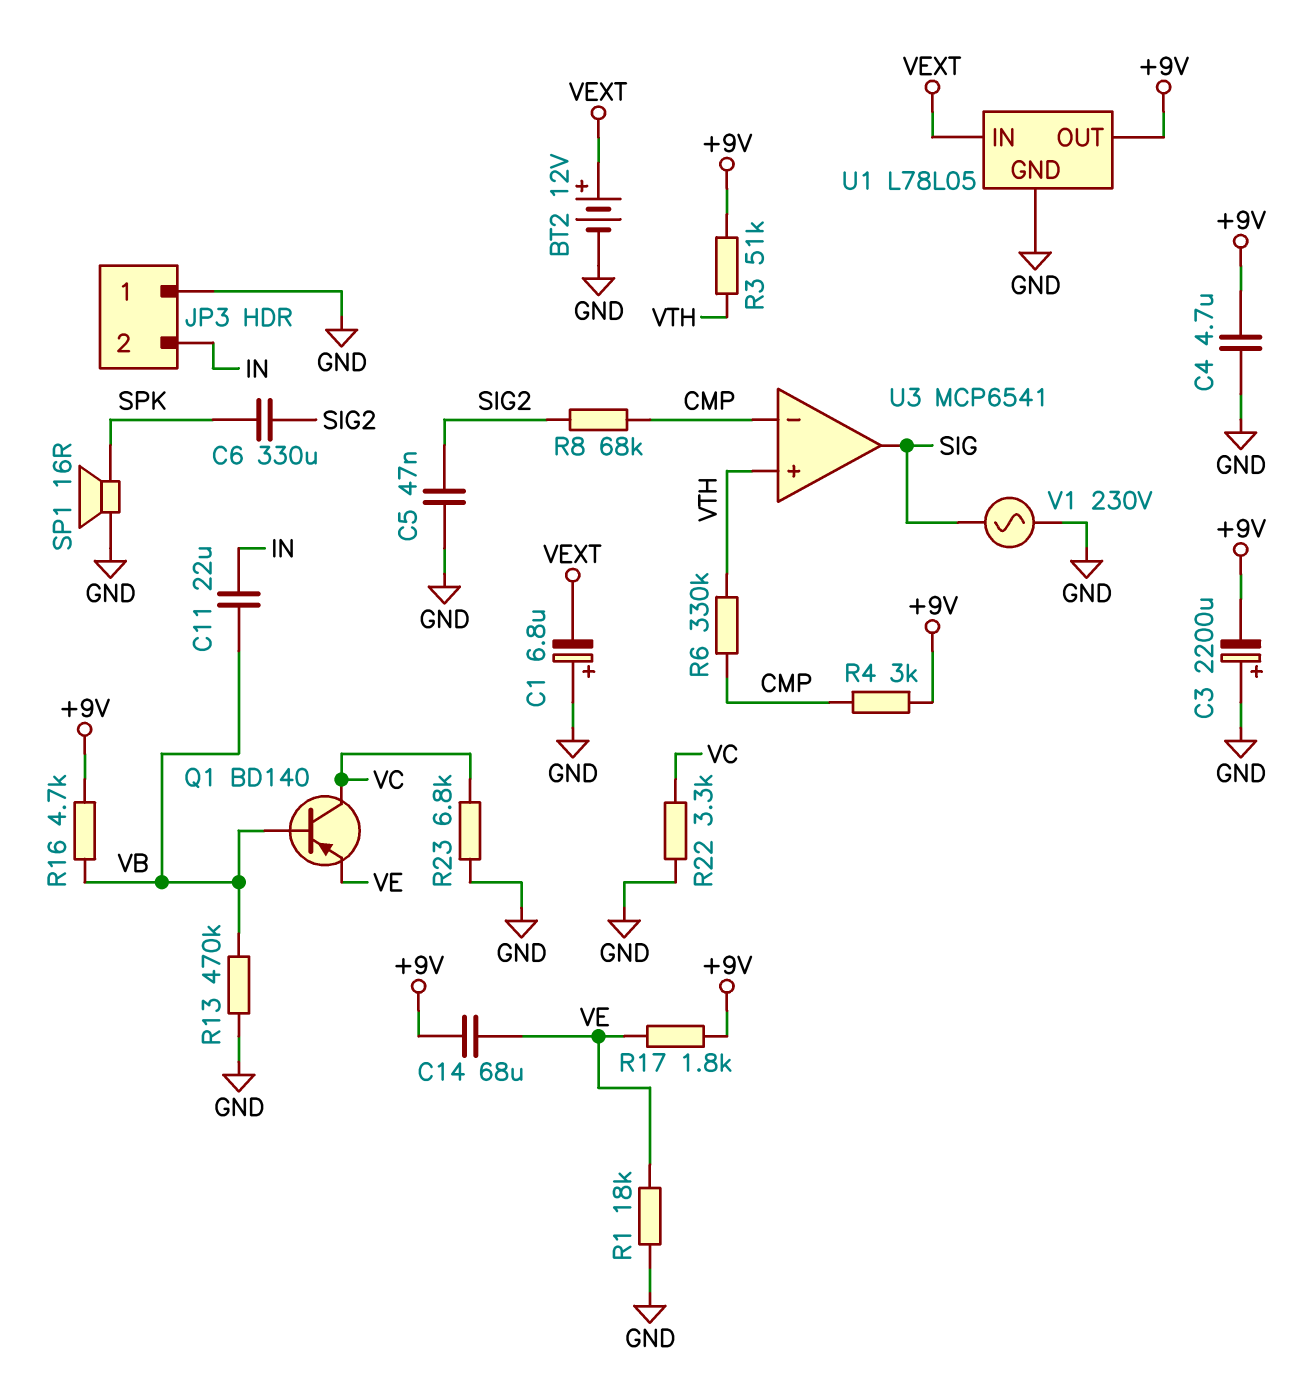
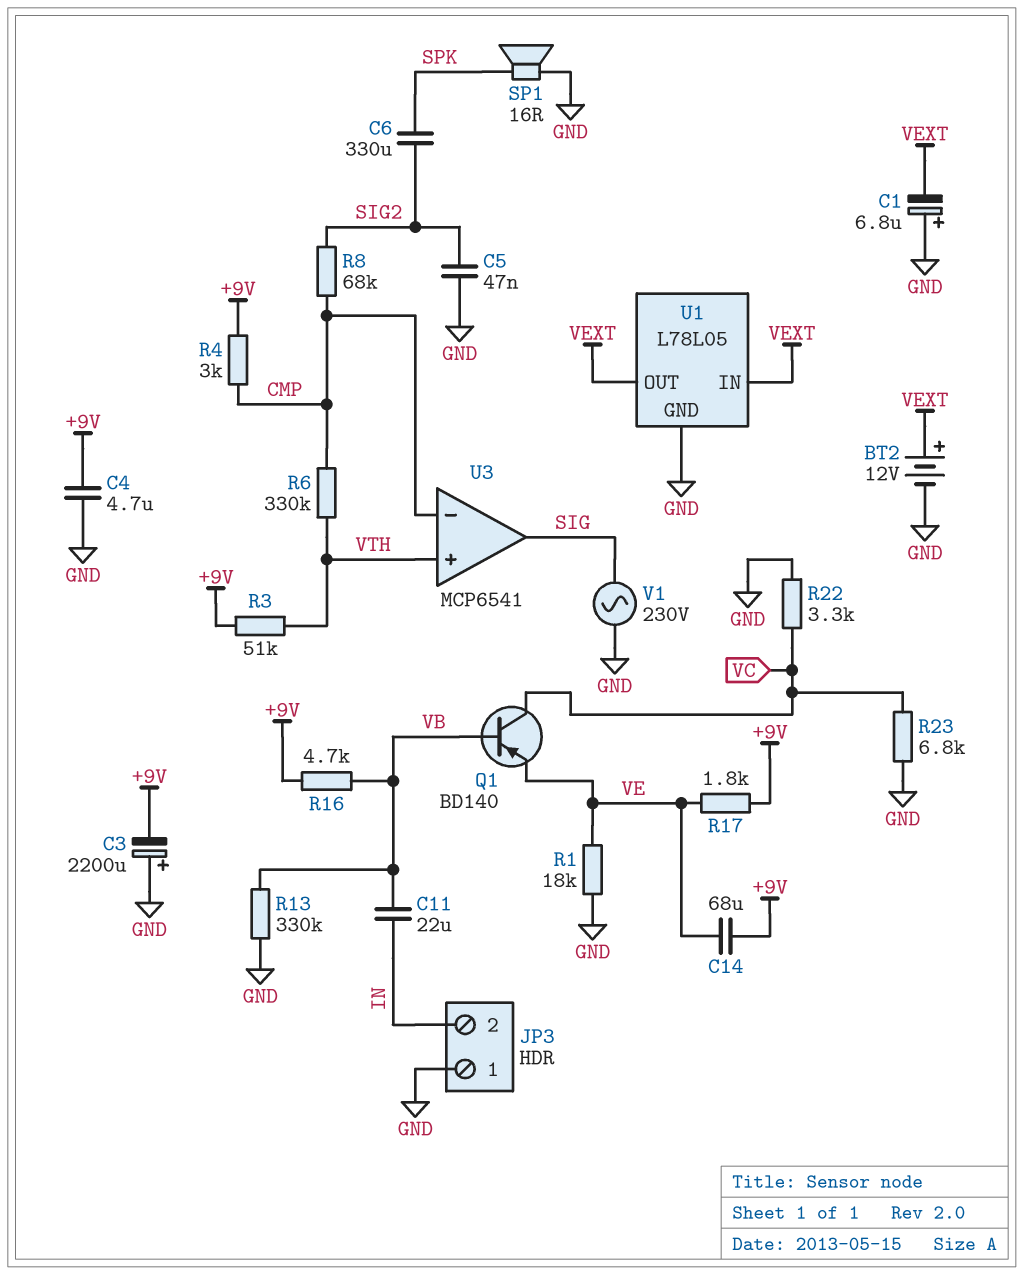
R13: 470k (GND, VB) -> 330k (GND, VB)
U1 pin OUT: +9V -> VEXT

